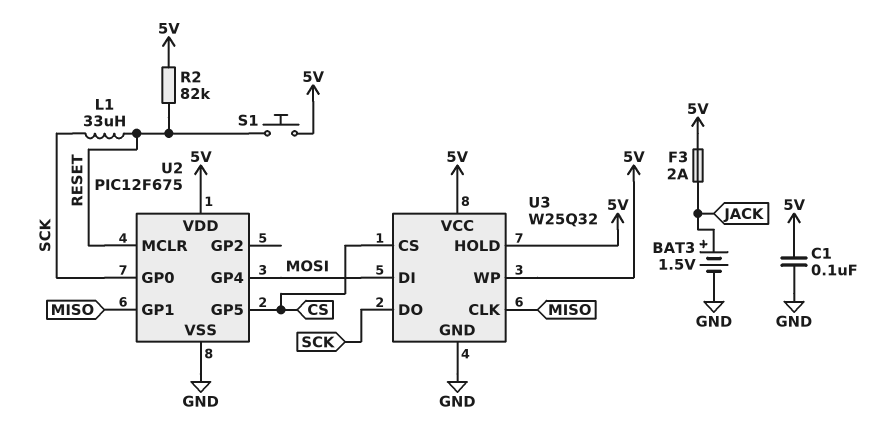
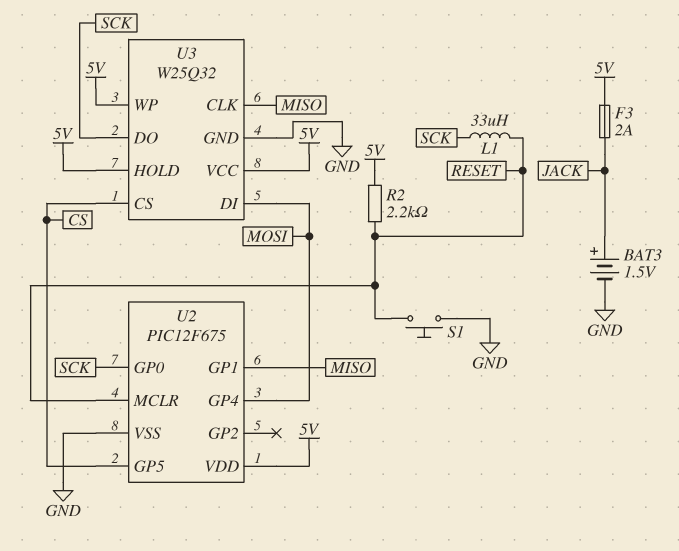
C1: 100nF (5V, GND) -> none
R2: 82k (5V, RESET) -> 2.2k (5V, RESET)
S1: button (5V, RESET) -> button (GND, RESET)

